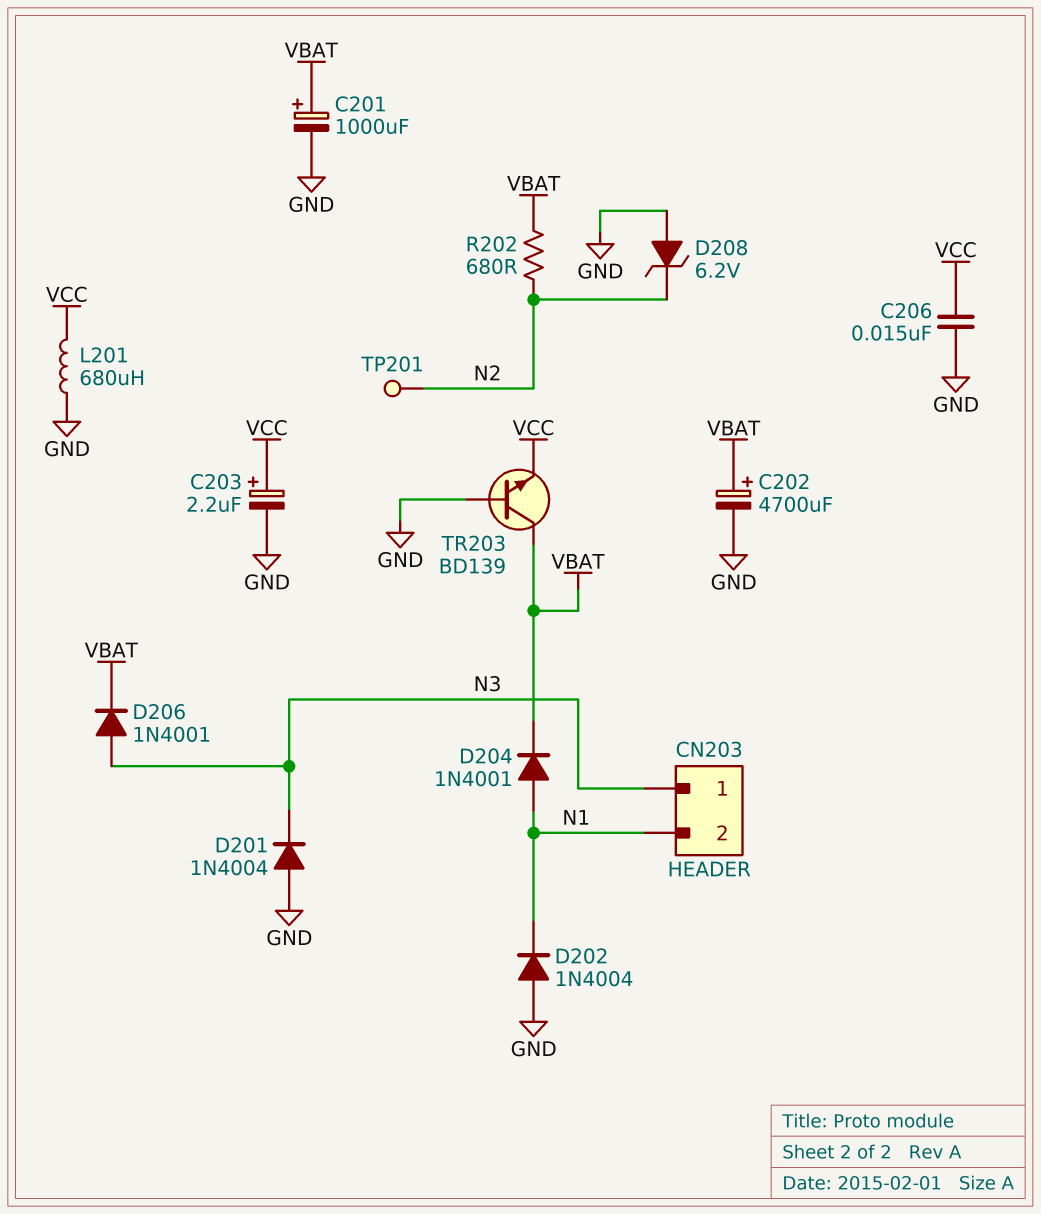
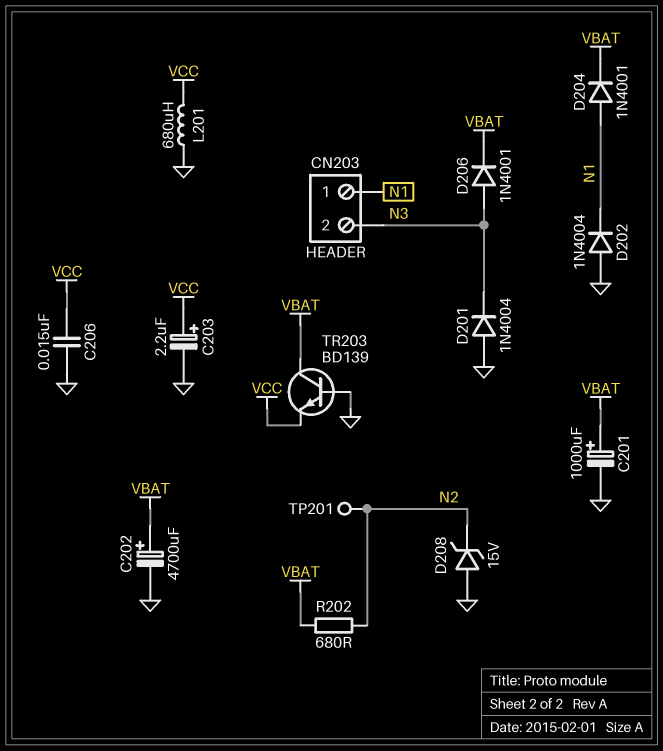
CN203 pin 1: N3 -> N1
CN203 pin 2: N1 -> N3
D208: zener 6.2V (A GND, K N2) -> zener 15V (A GND, K N2)

